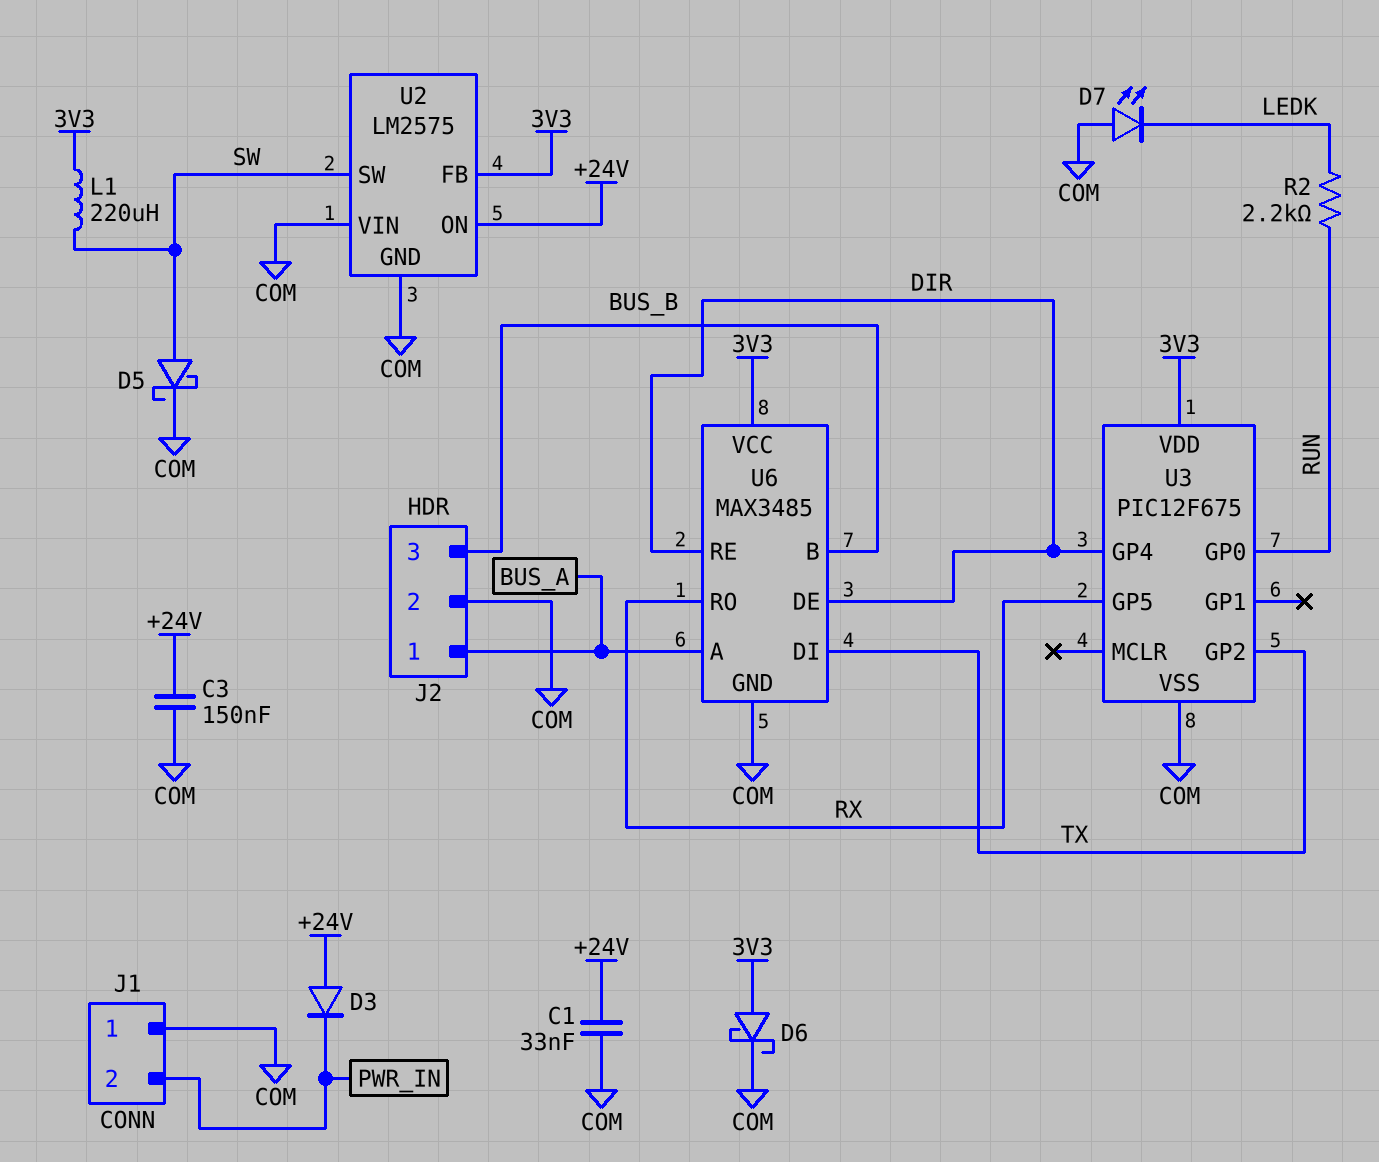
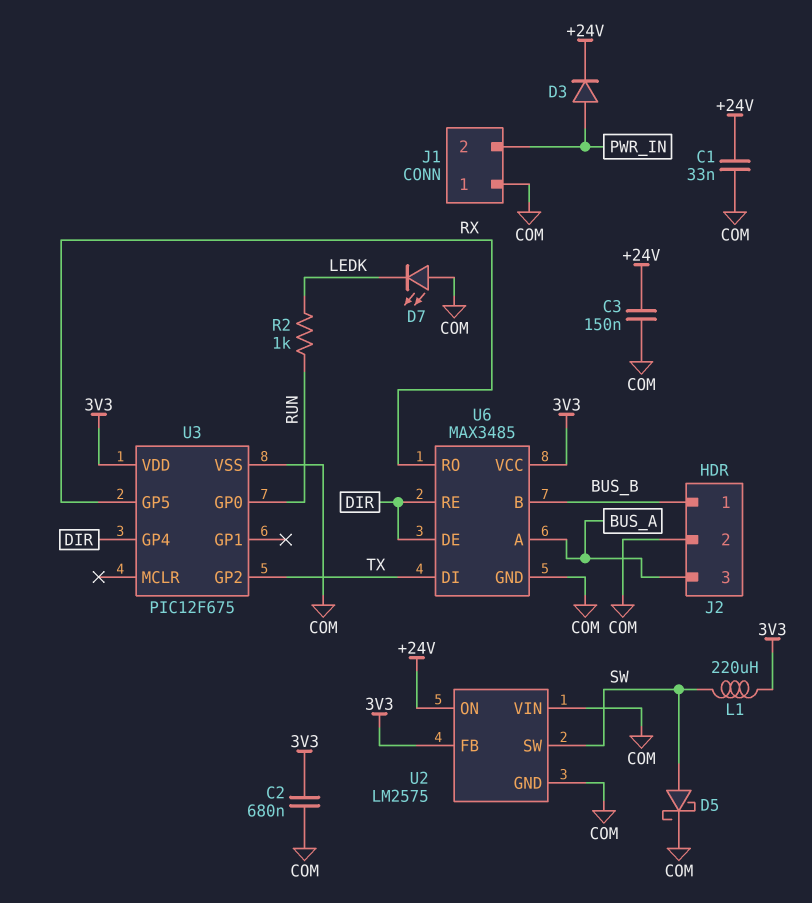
C2: none -> 680nF (3V3, COM)
D3: diode (A +24V, K PWR_IN) -> diode (A PWR_IN, K +24V)
D6: schottky (A 3V3, K COM) -> none
J2 pin 1: BUS_A -> BUS_B
J2 pin 3: BUS_B -> BUS_A
R2: 2.2k (LEDK, RUN) -> 1k (LEDK, RUN)

